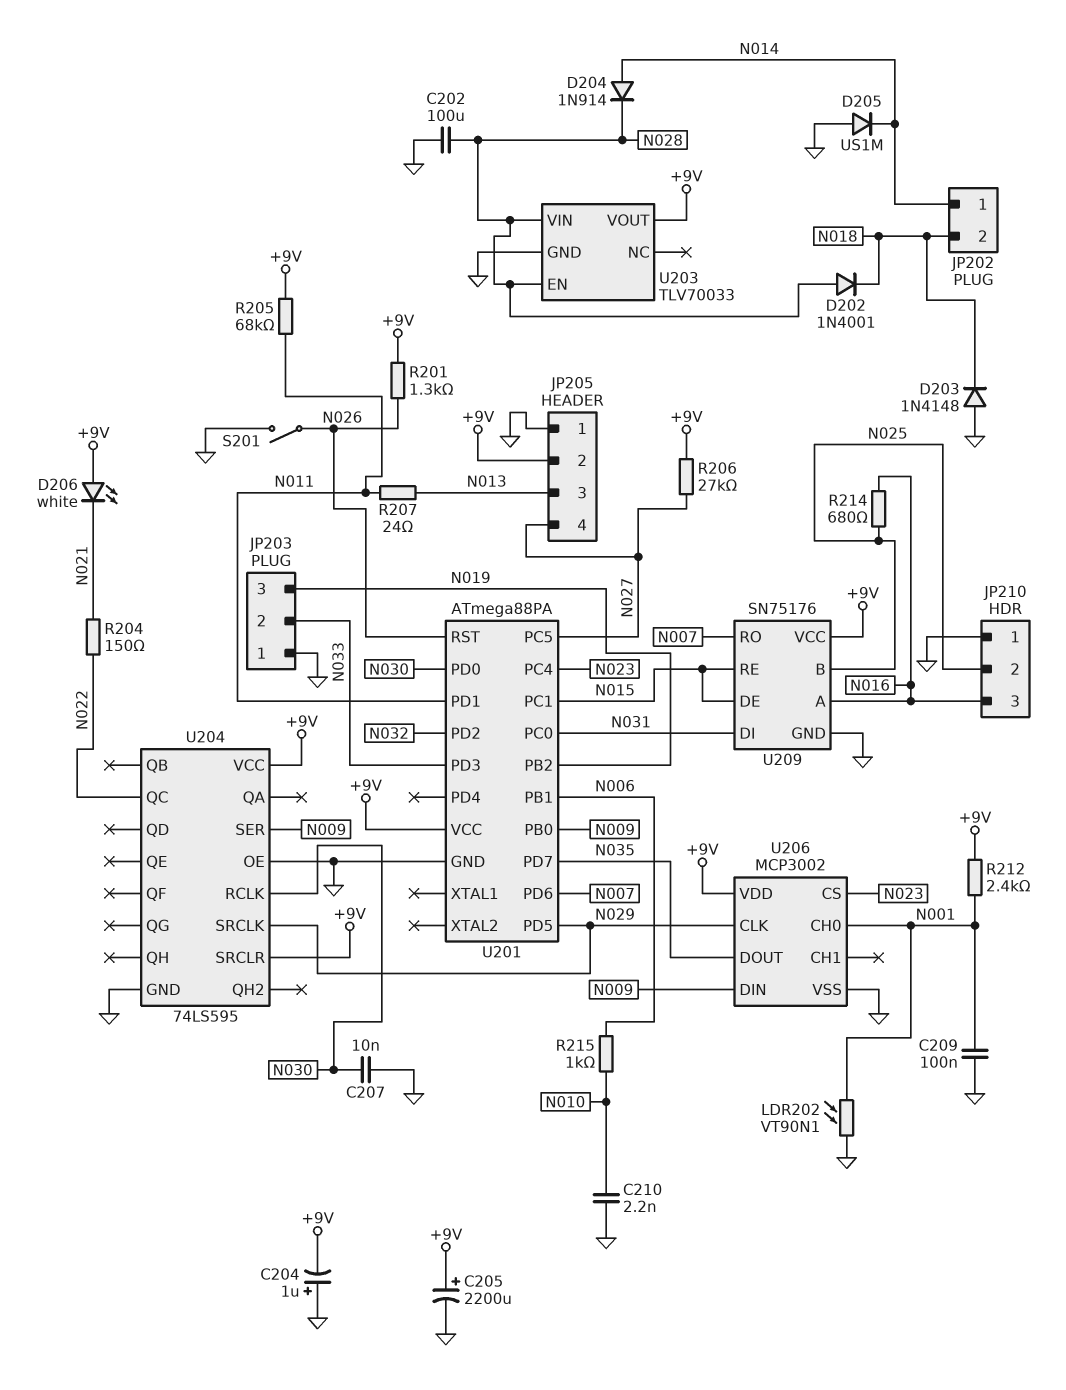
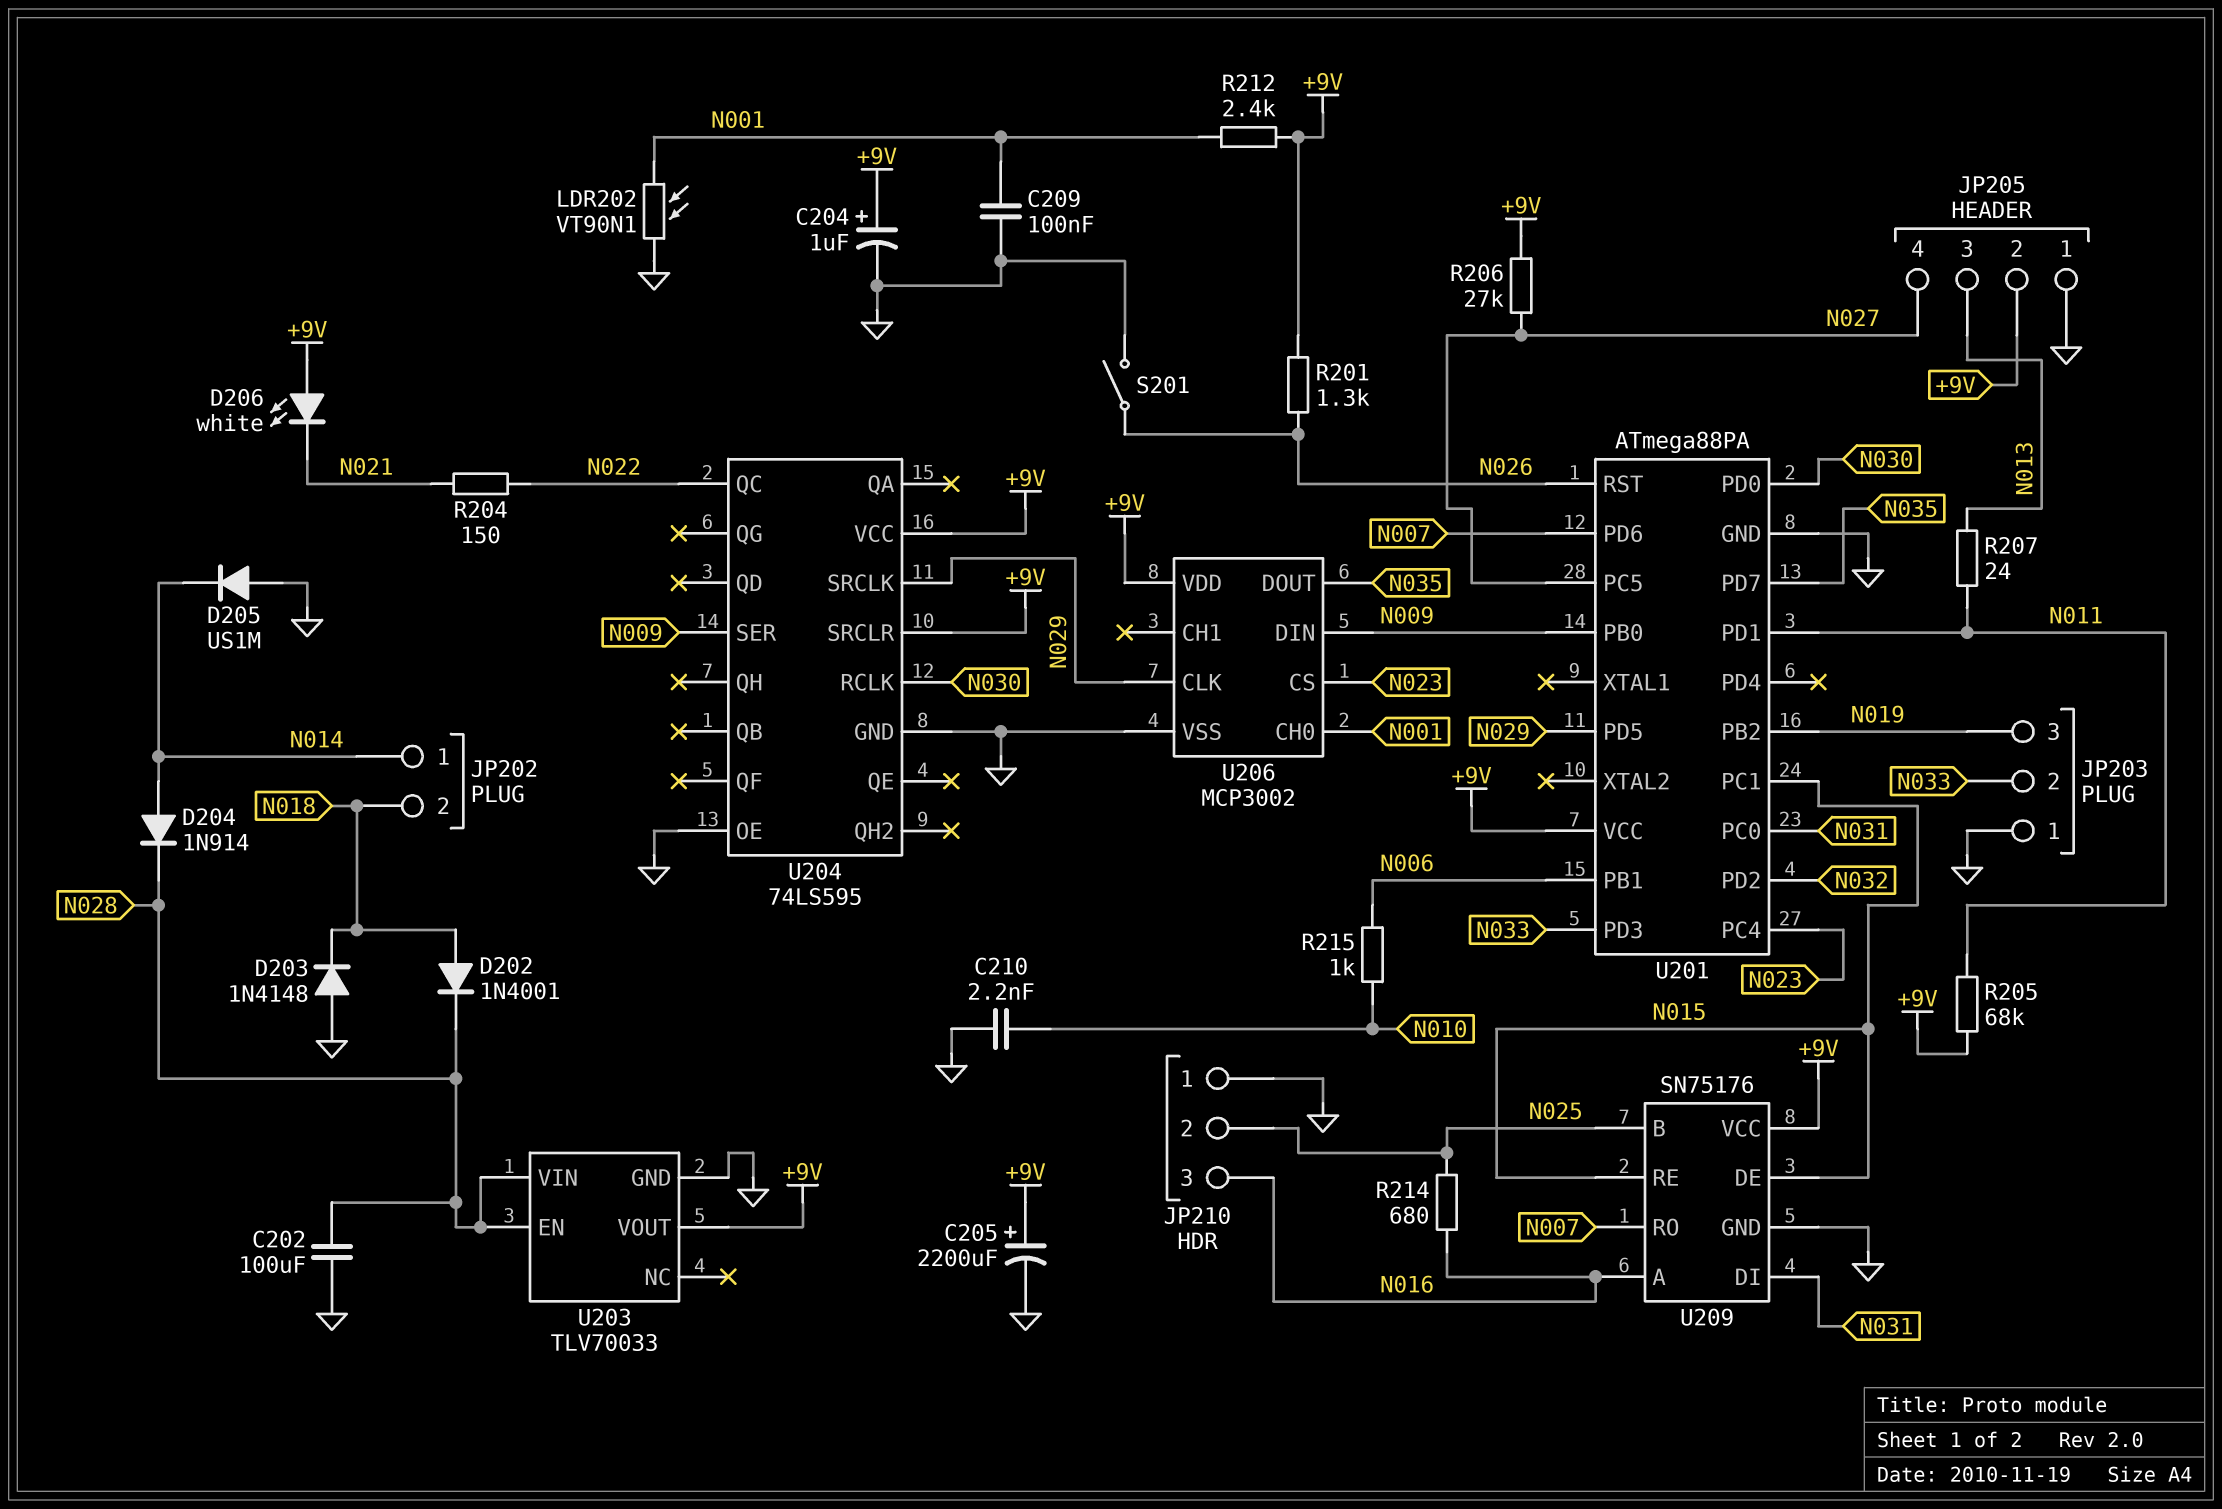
C204: 1uF (plus GND, minus +9V) -> 1uF (plus +9V, minus GND)
C207: 10nF (GND, N030) -> none
D202: diode 1N4001 (A N028, K N018) -> diode 1N4001 (A N018, K N028)

